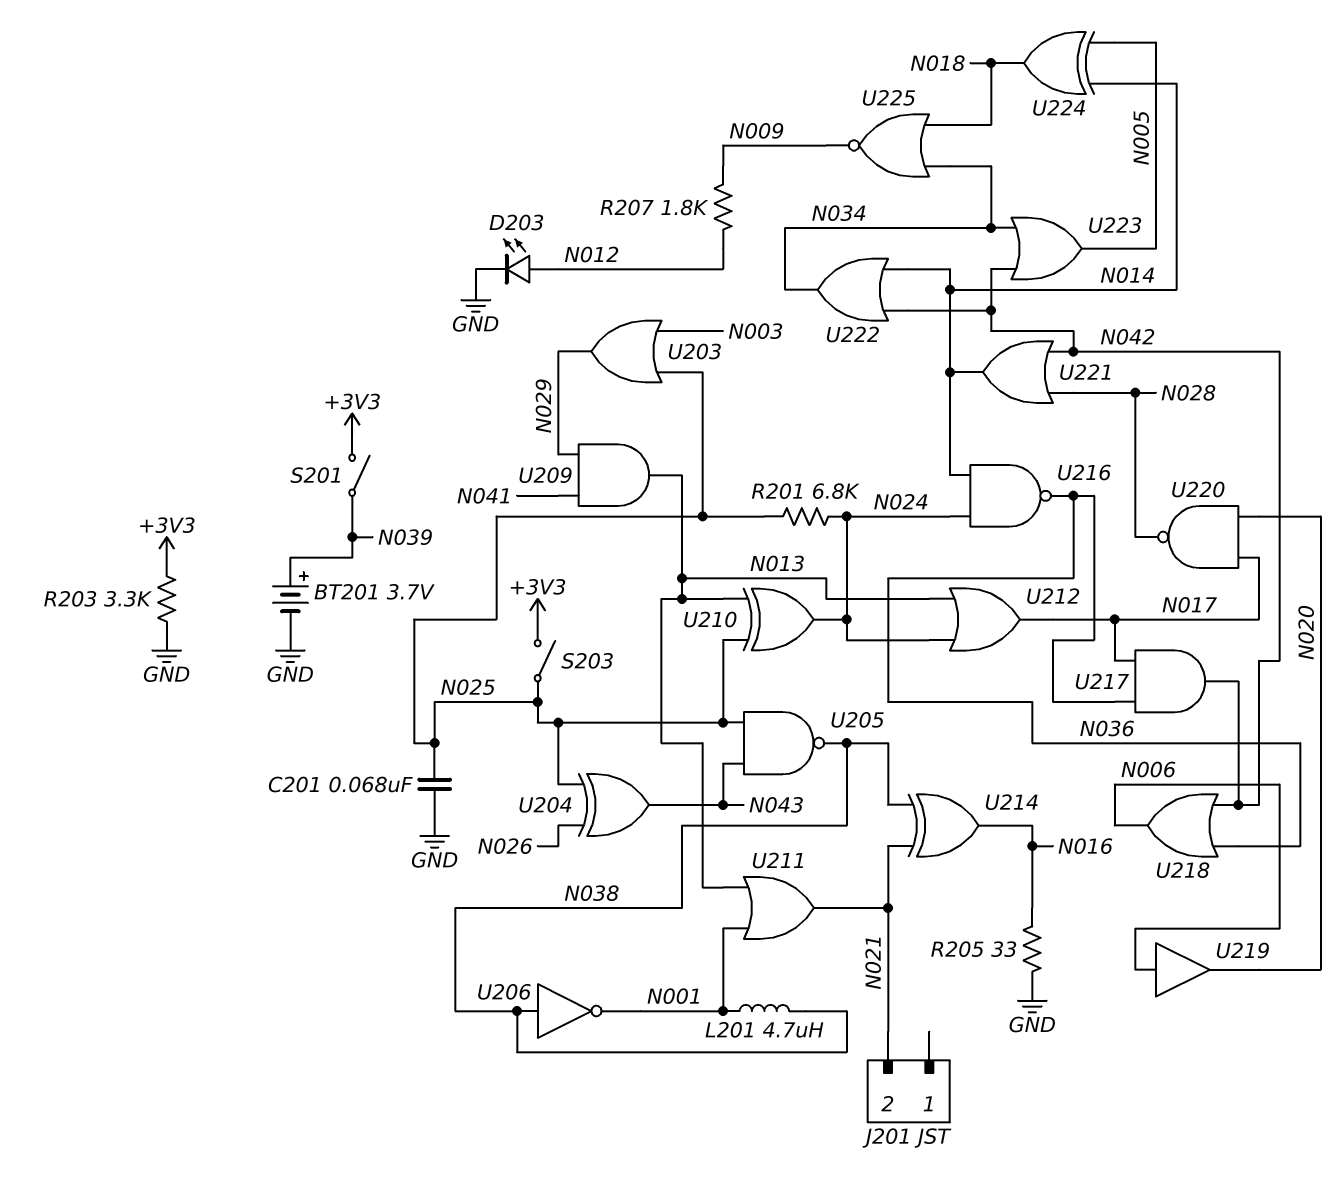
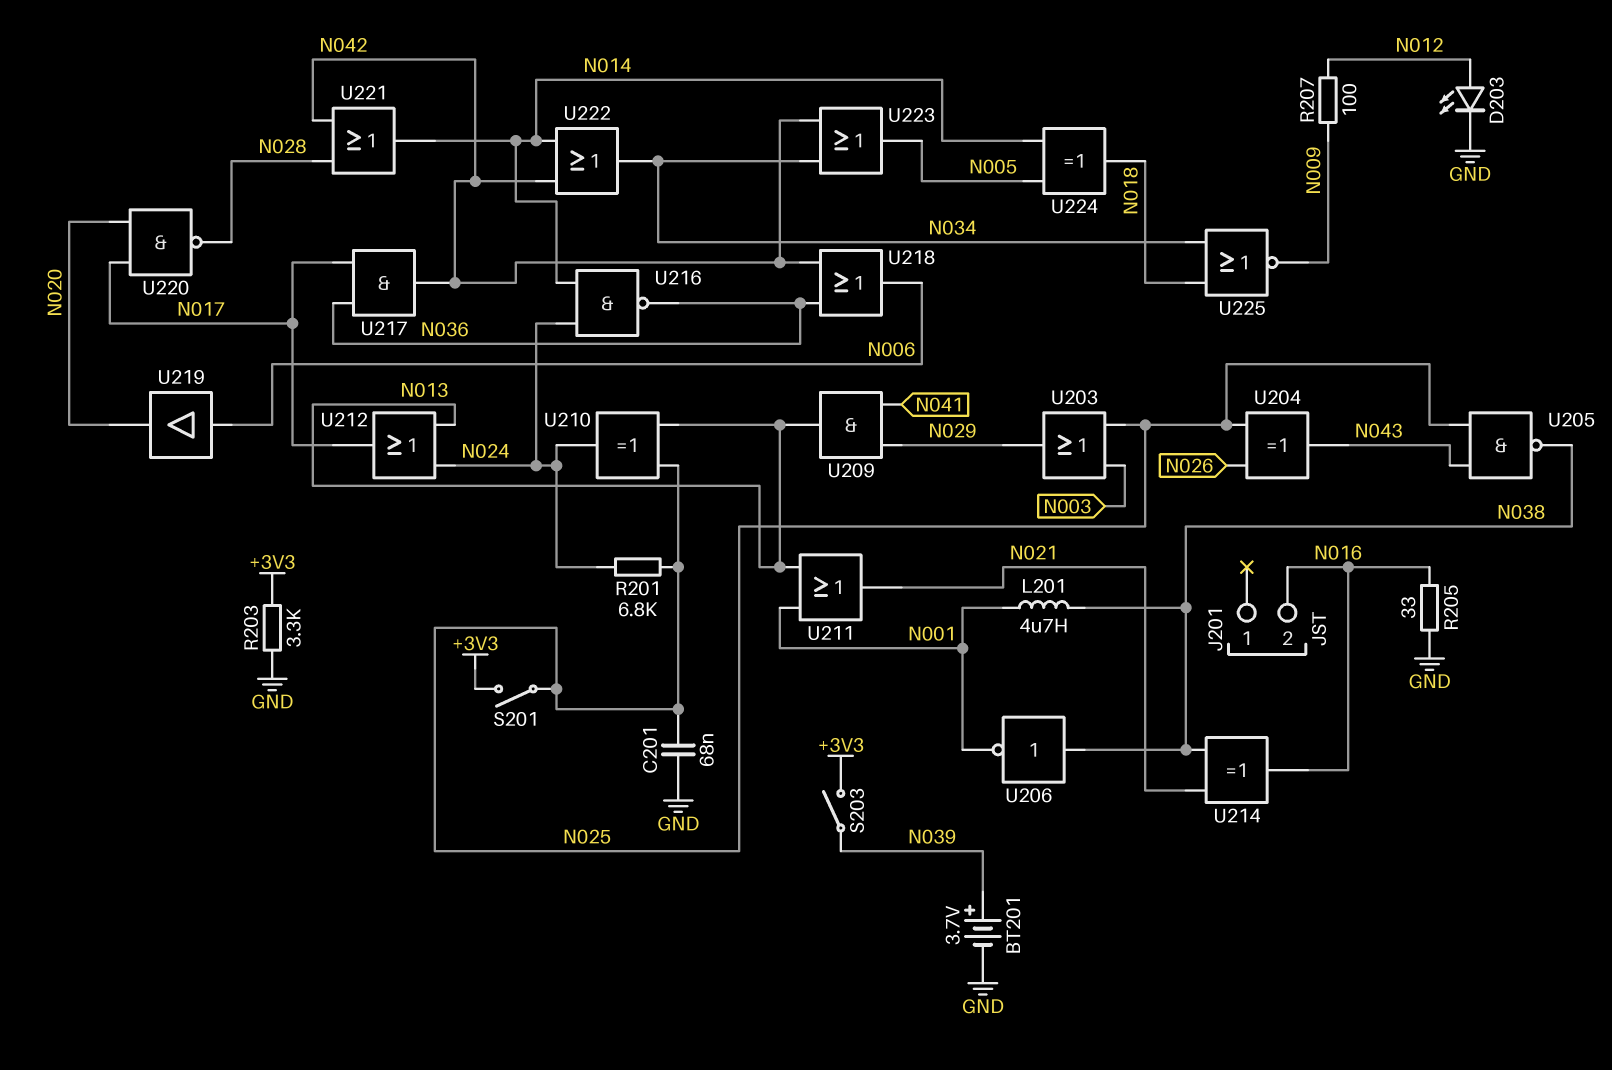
J201 pin 2: N021 -> N016
R207: 1.8k (N009, N012) -> 100 (N009, N012)
S201: switch (+3V3, N039) -> switch (+3V3, N025)
S203: switch (+3V3, N025) -> switch (+3V3, N039)

